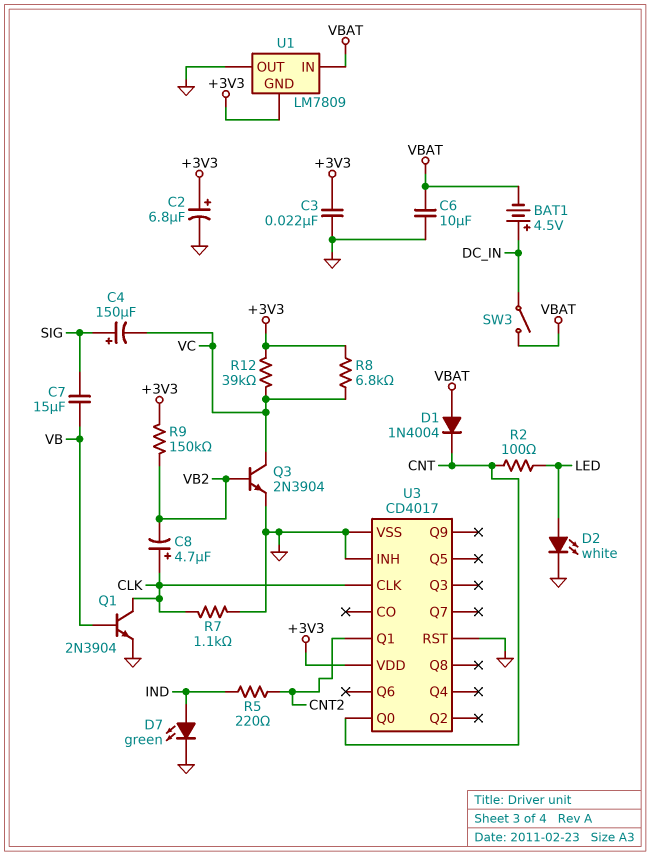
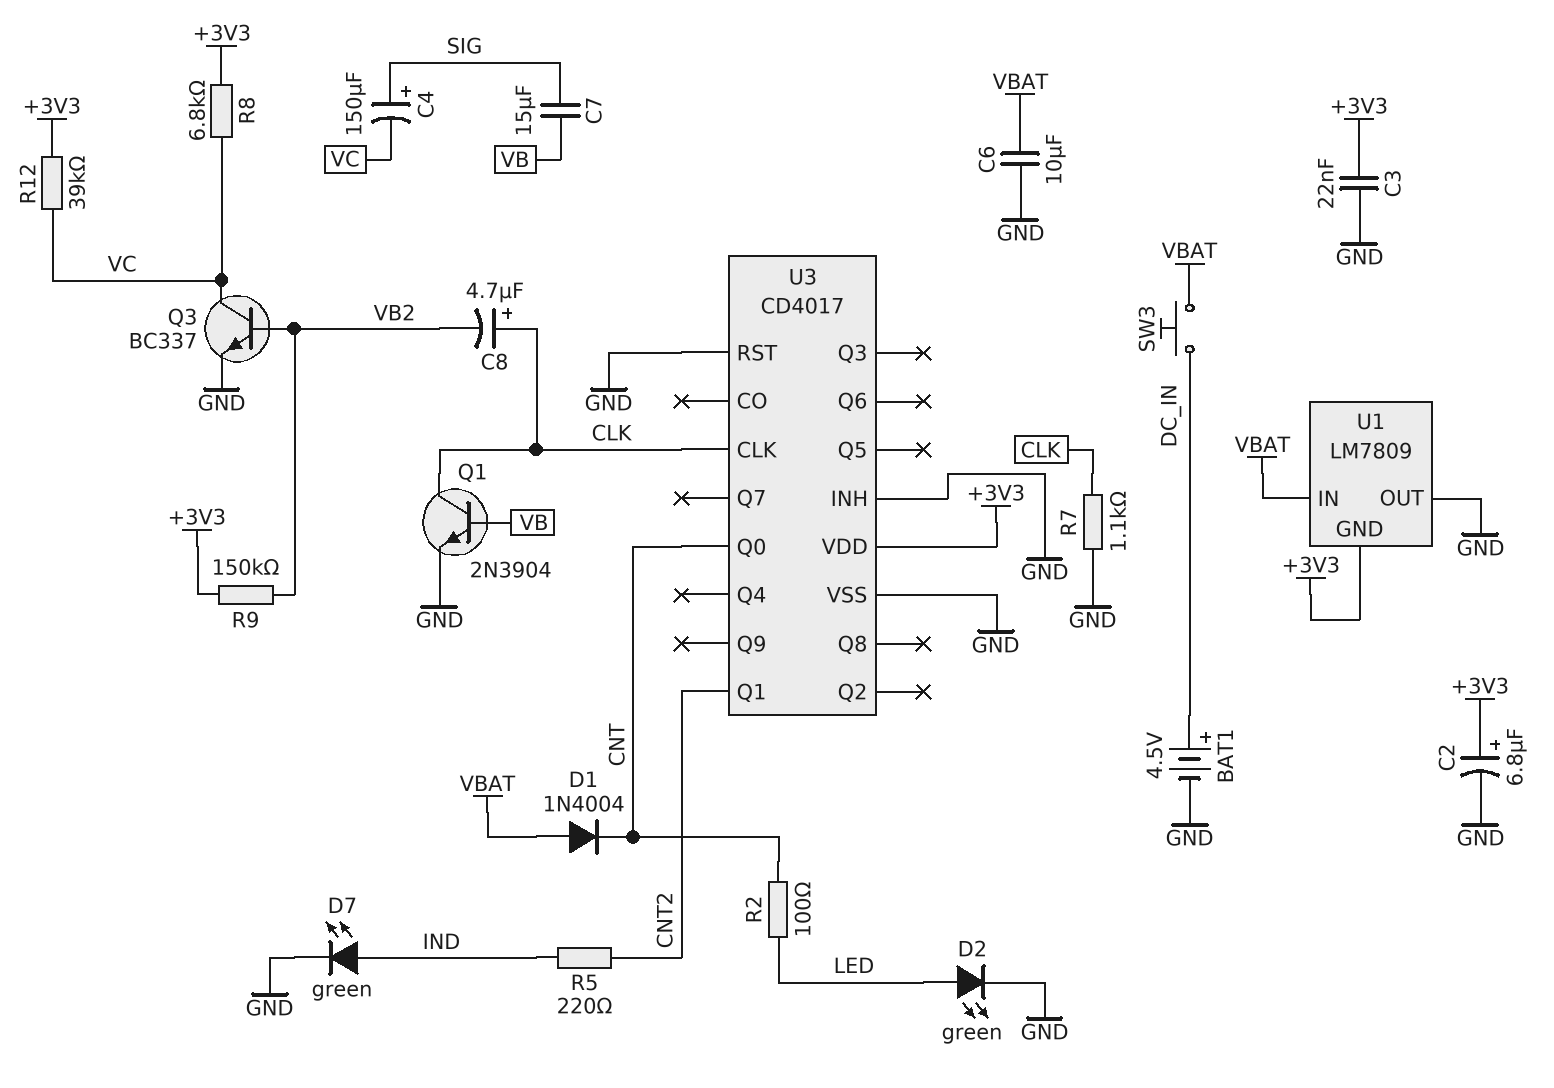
BAT1: 4.5V (plus DC_IN, minus VBAT) -> 4.5V (plus DC_IN, minus GND)
D2: LED white (A LED, K GND) -> LED green (A LED, K GND)
Q3: NPN 2N3904 (B VB2, C VC, E GND) -> NPN BC337 (B VB2, C VC, E GND)
SW3: switch (DC_IN, VBAT) -> button (DC_IN, VBAT)

